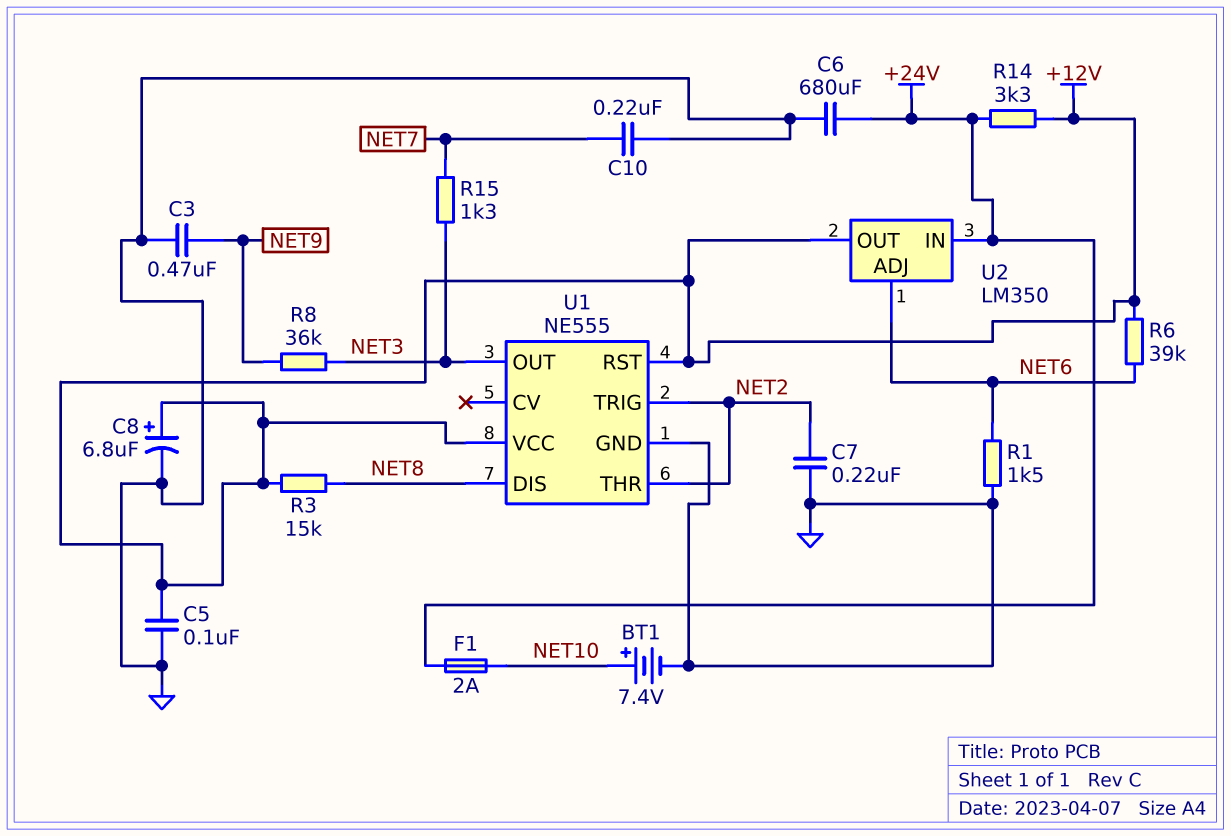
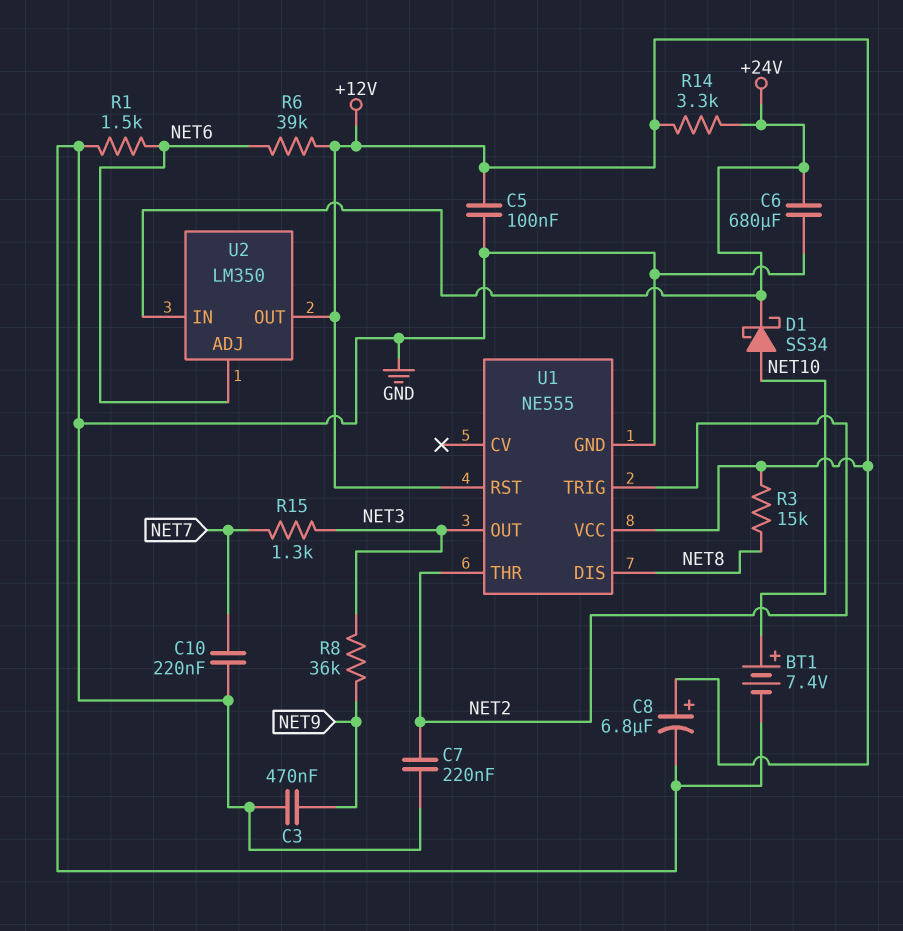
D1: none -> schottky SS34 (A NET10, K +24V)
F1: 2A (+24V, NET10) -> none

